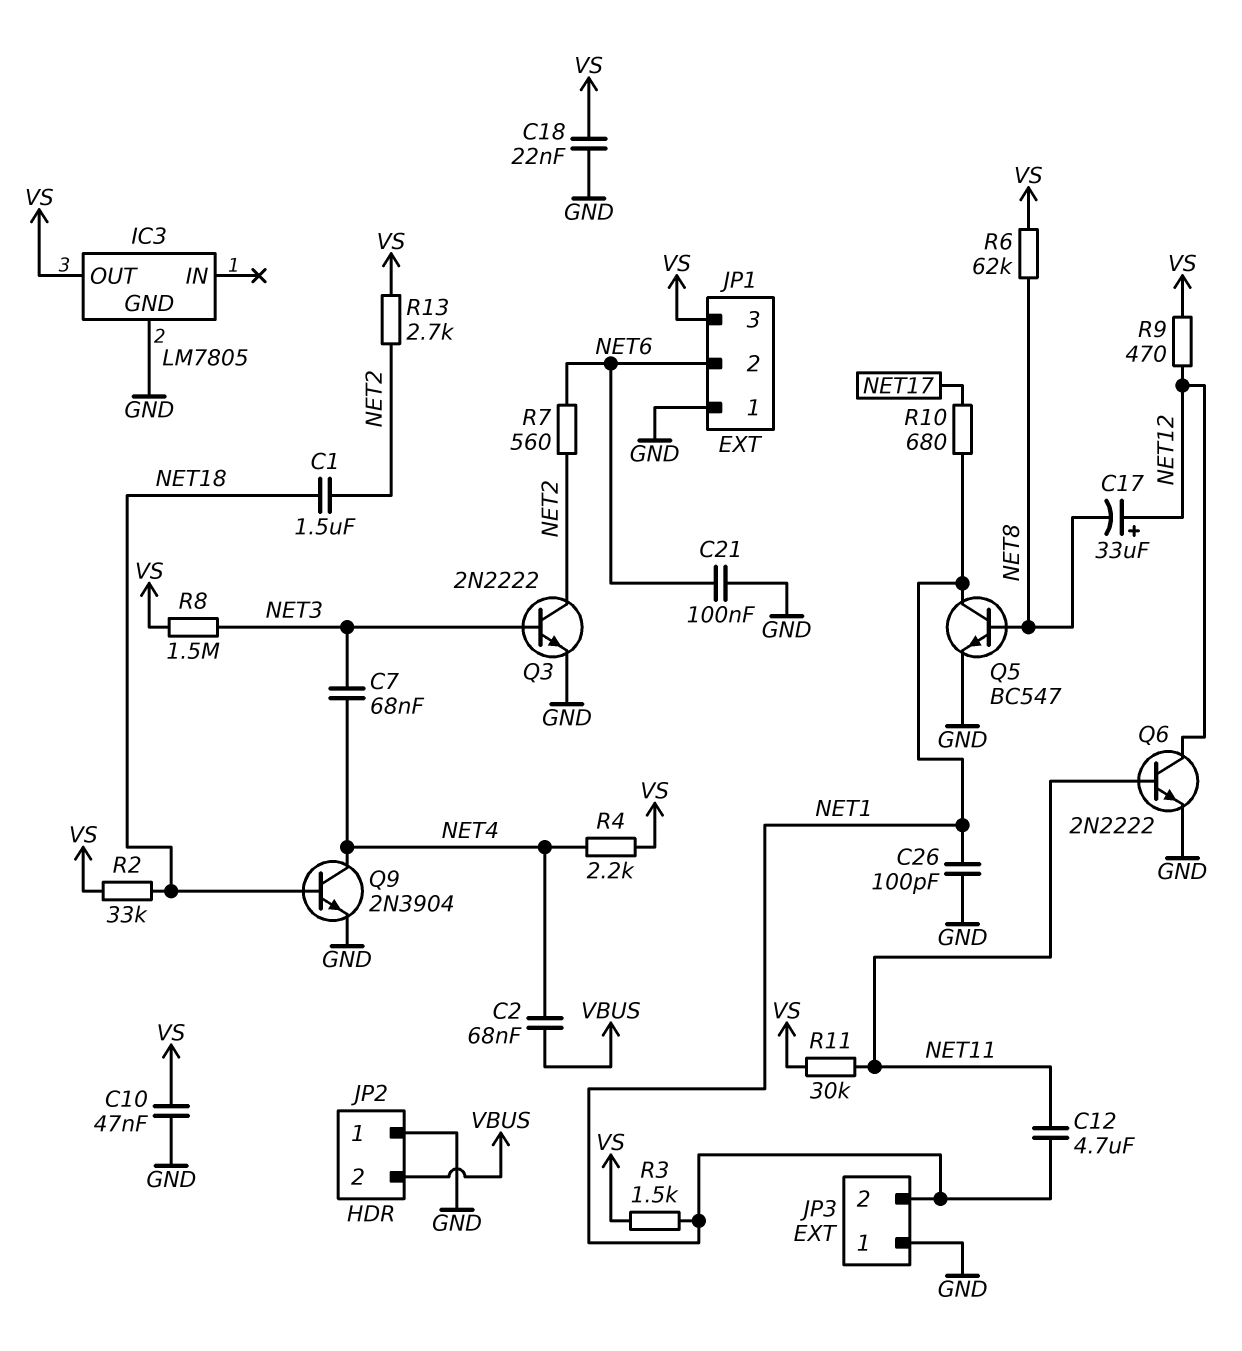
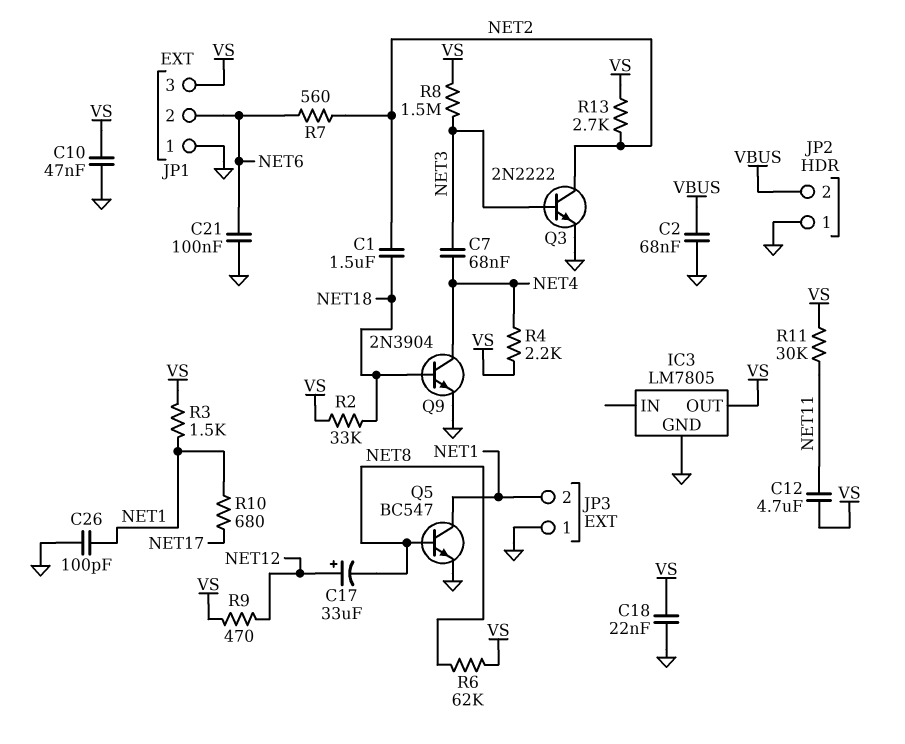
C2: 68nF (NET4, VBUS) -> 68nF (GND, VBUS)
C12: 4.7uF (NET1, NET11) -> 4.7uF (NET11, VS)
Q6: NPN 2N2222 (B NET11, C NET12, E GND) -> none

